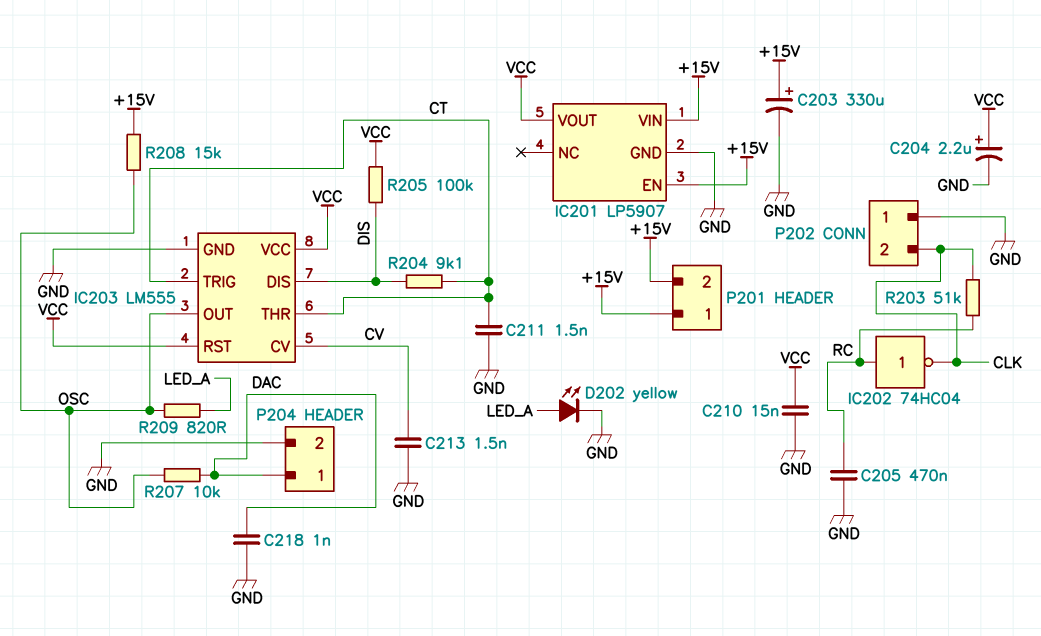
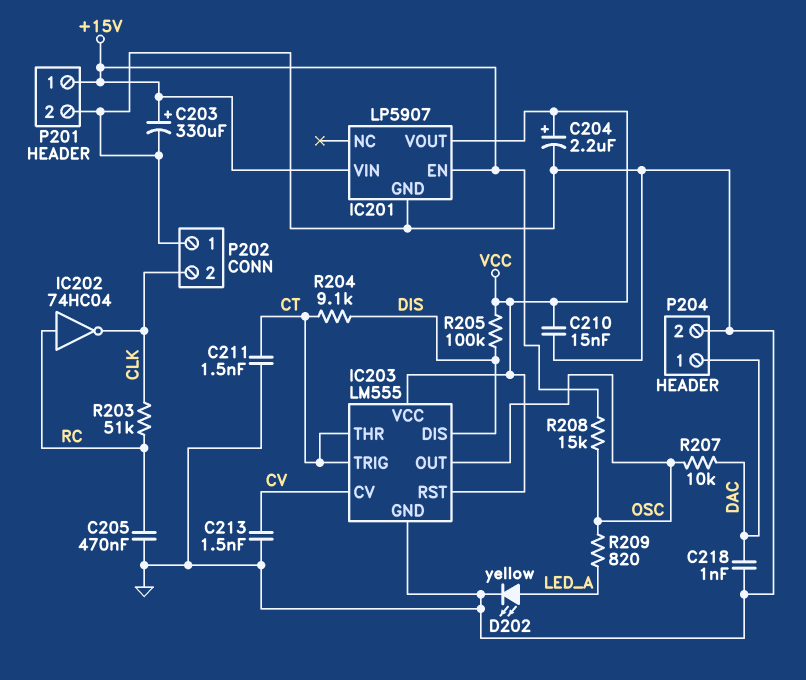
P201 pin 2: +15V -> GND

